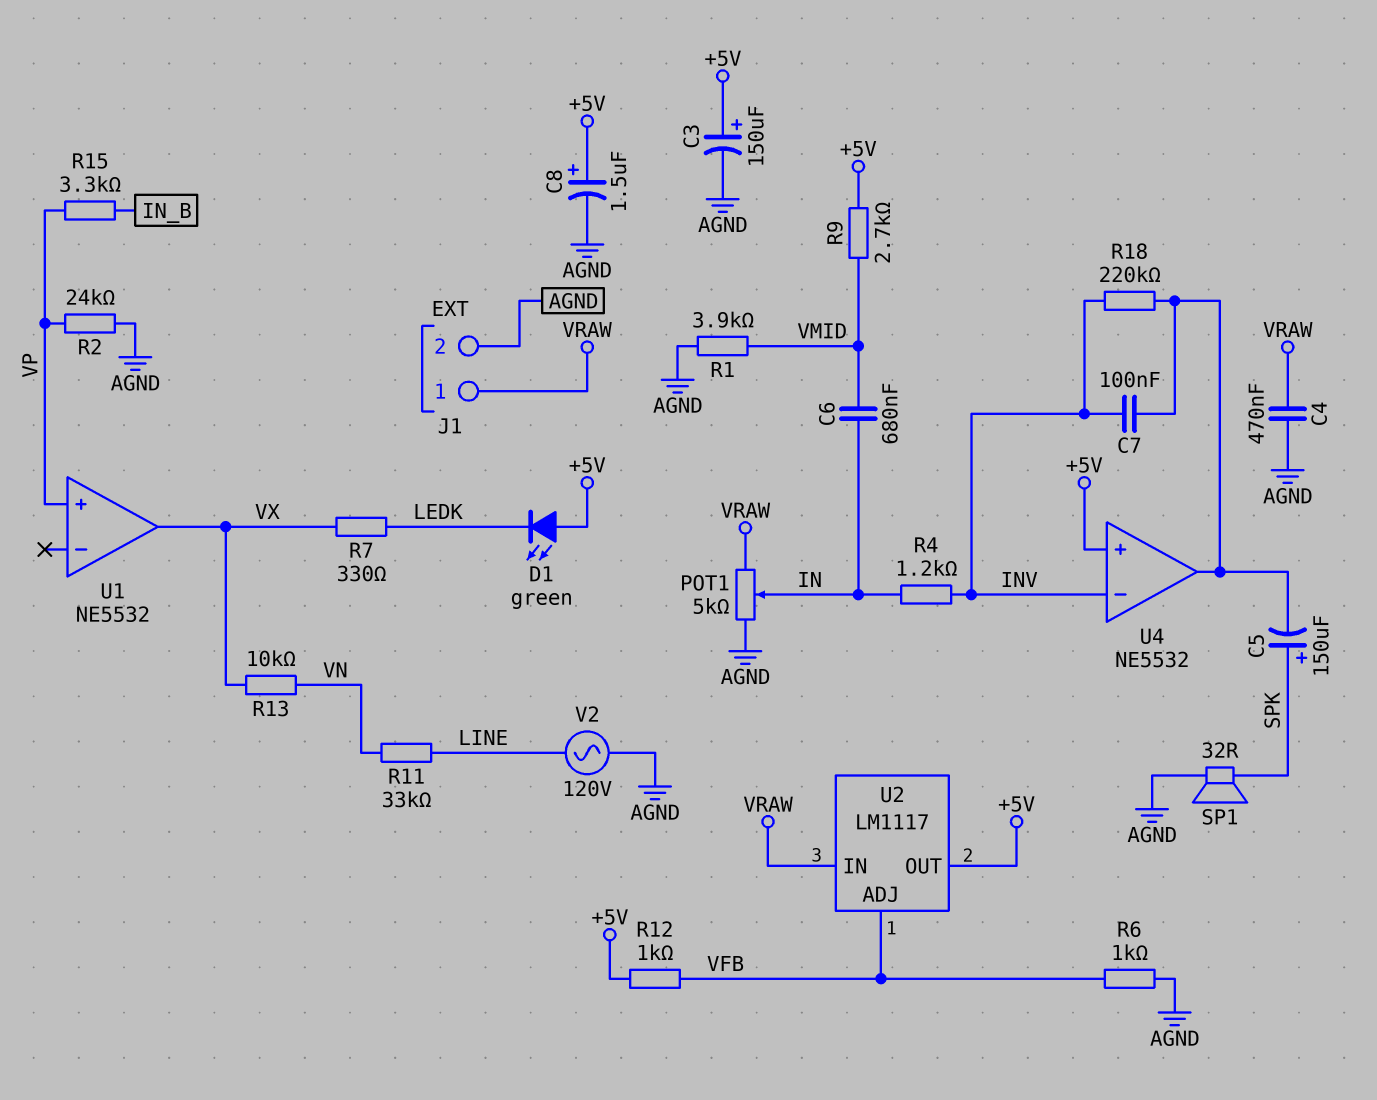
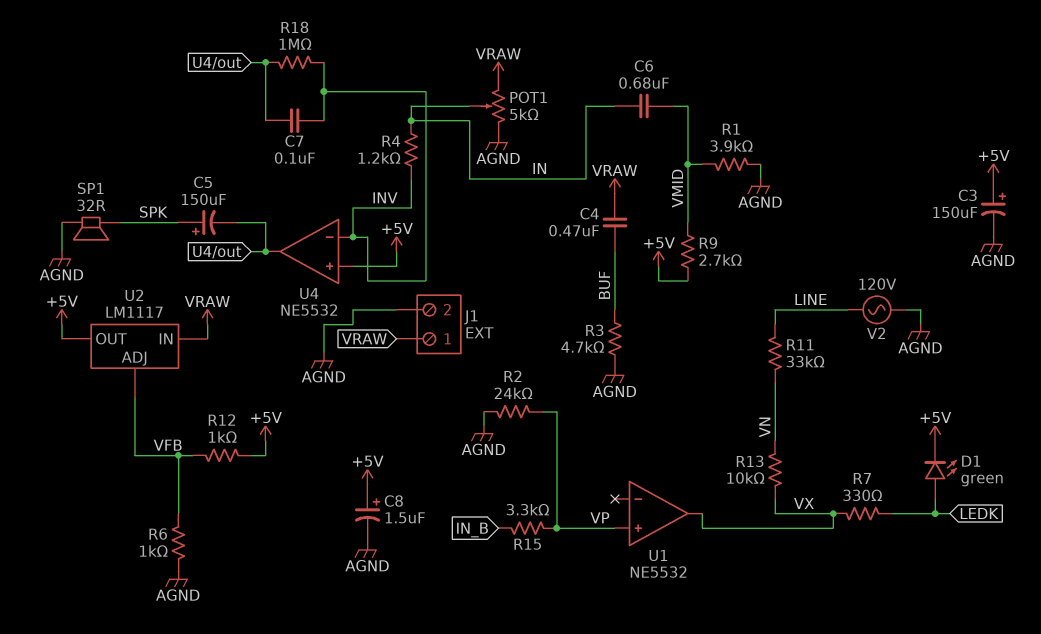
C4: 470nF (AGND, VRAW) -> 470nF (BUF, VRAW)
D1: LED green (A +5V, K LEDK) -> LED green (A LEDK, K +5V)
R3: none -> 4.7k (AGND, BUF)
R18: 220k (INV, U4/out) -> 1M (INV, U4/out)

